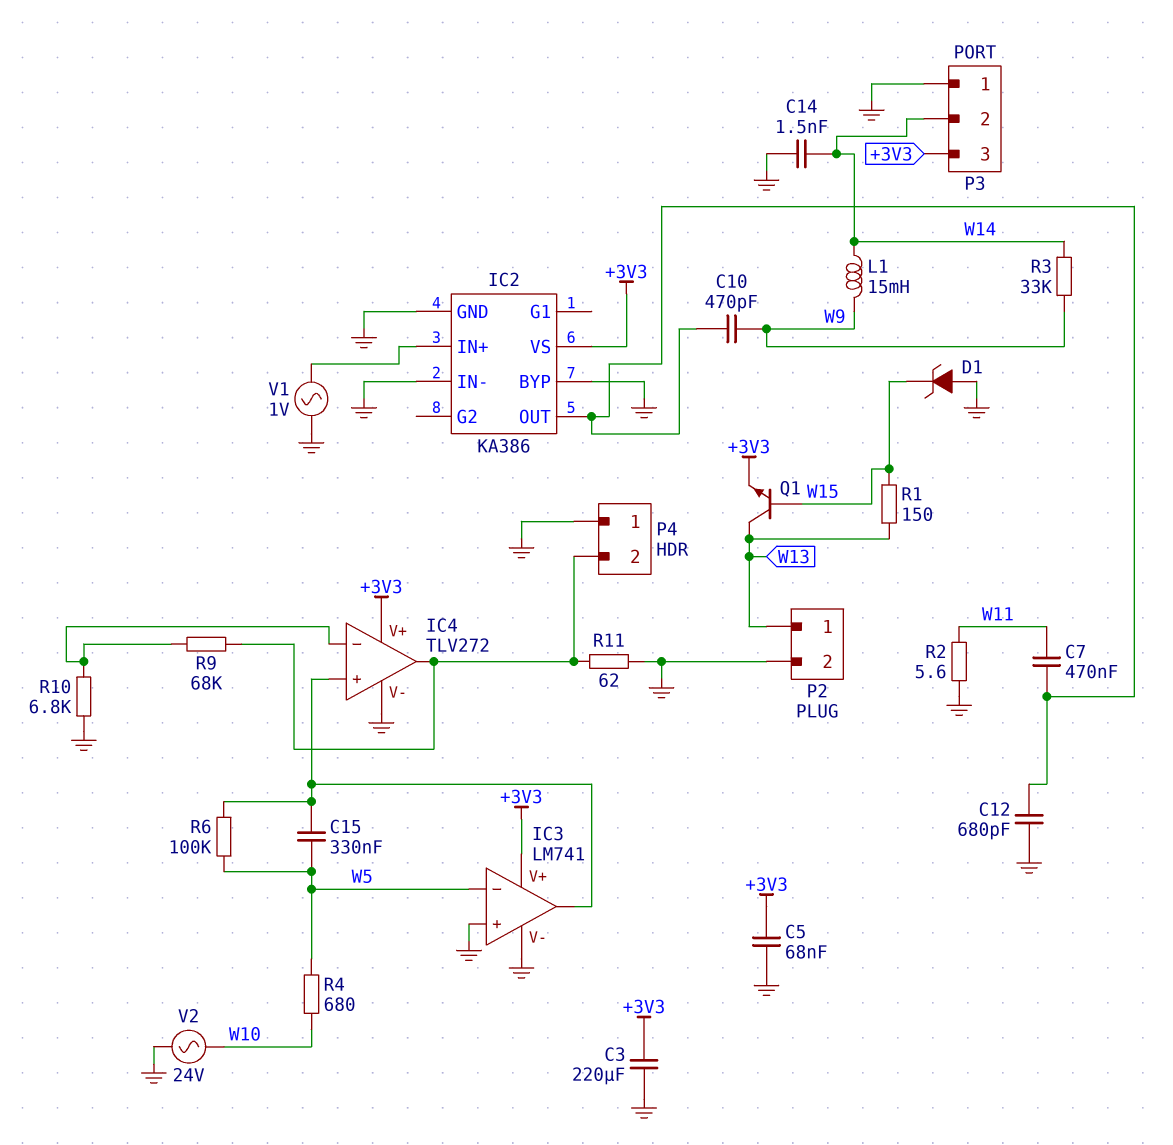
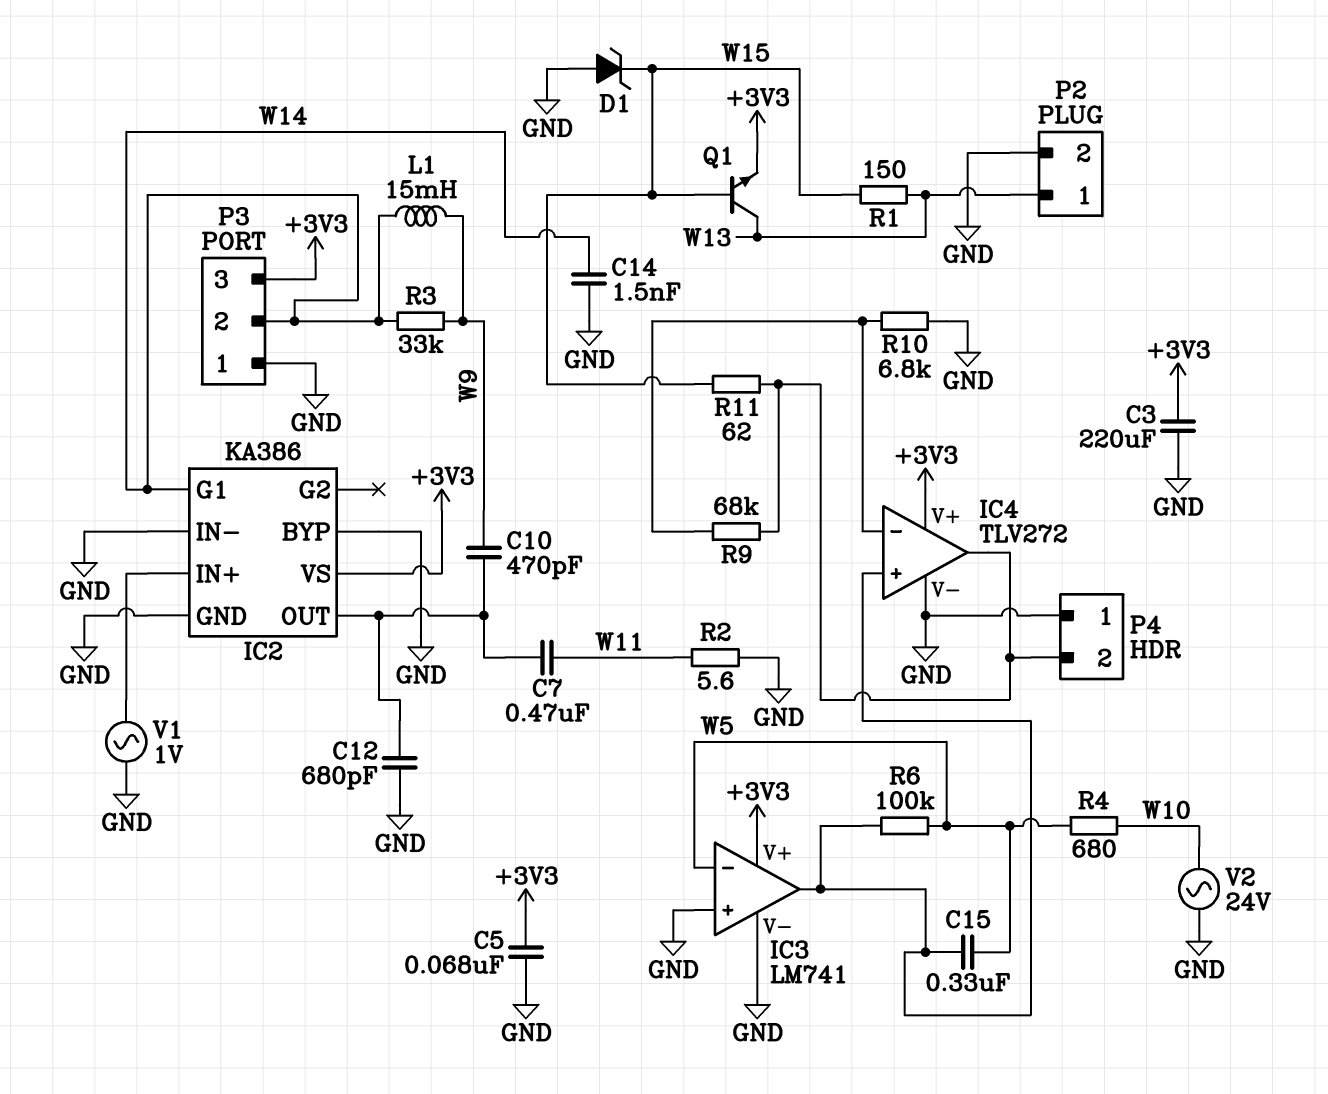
IC2 pin G1: none -> W14
R11: 62 (GND, IC4/out) -> 62 (IC4/out, W15)

